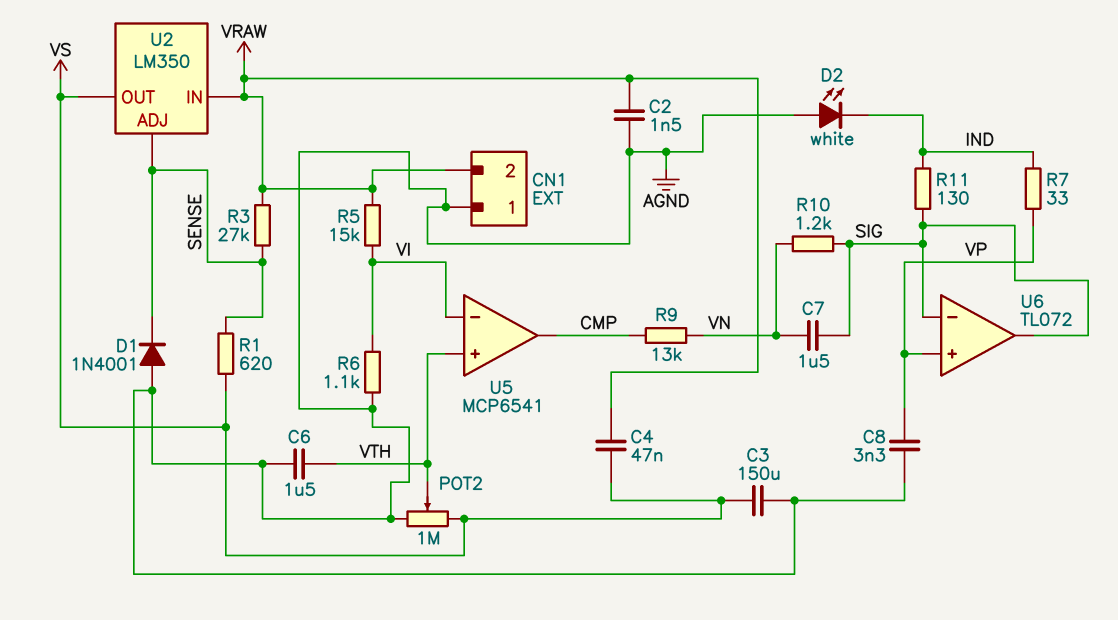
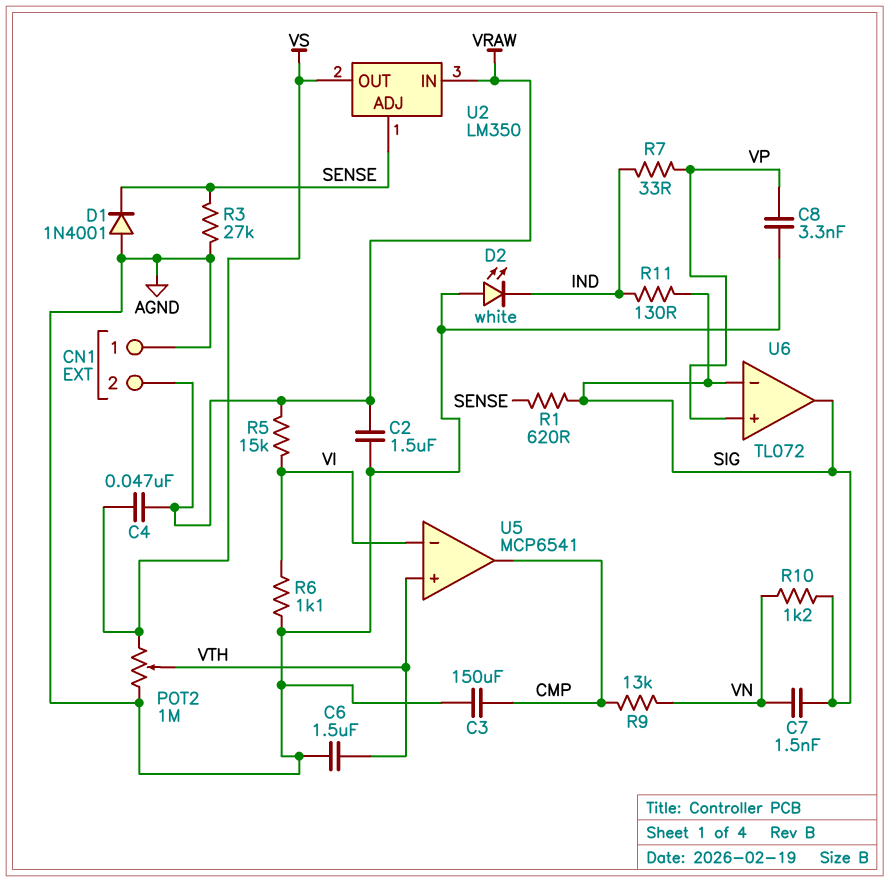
C2: 1.5nF (AGND, VRAW) -> 1.5uF (AGND, VRAW)
C3: 150uF (AGND, VS) -> 150uF (AGND, CMP)
C7: 1.5uF (SIG, VN) -> 1.5nF (SIG, VN)
R1: 620 (SENSE, VS) -> 620 (SENSE, SIG)
R3: 27k (SENSE, VRAW) -> 27k (AGND, SENSE)

